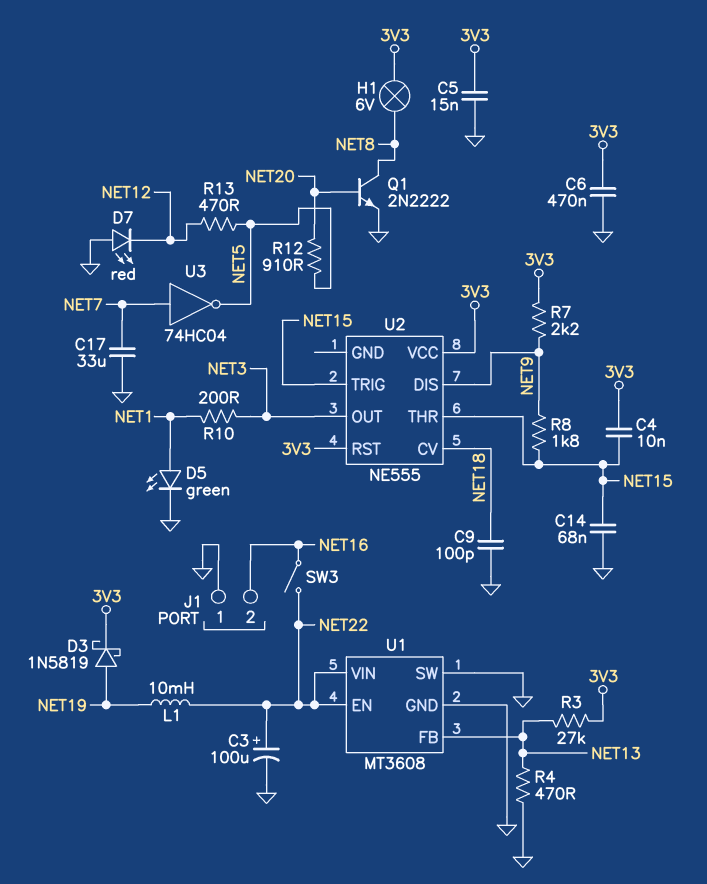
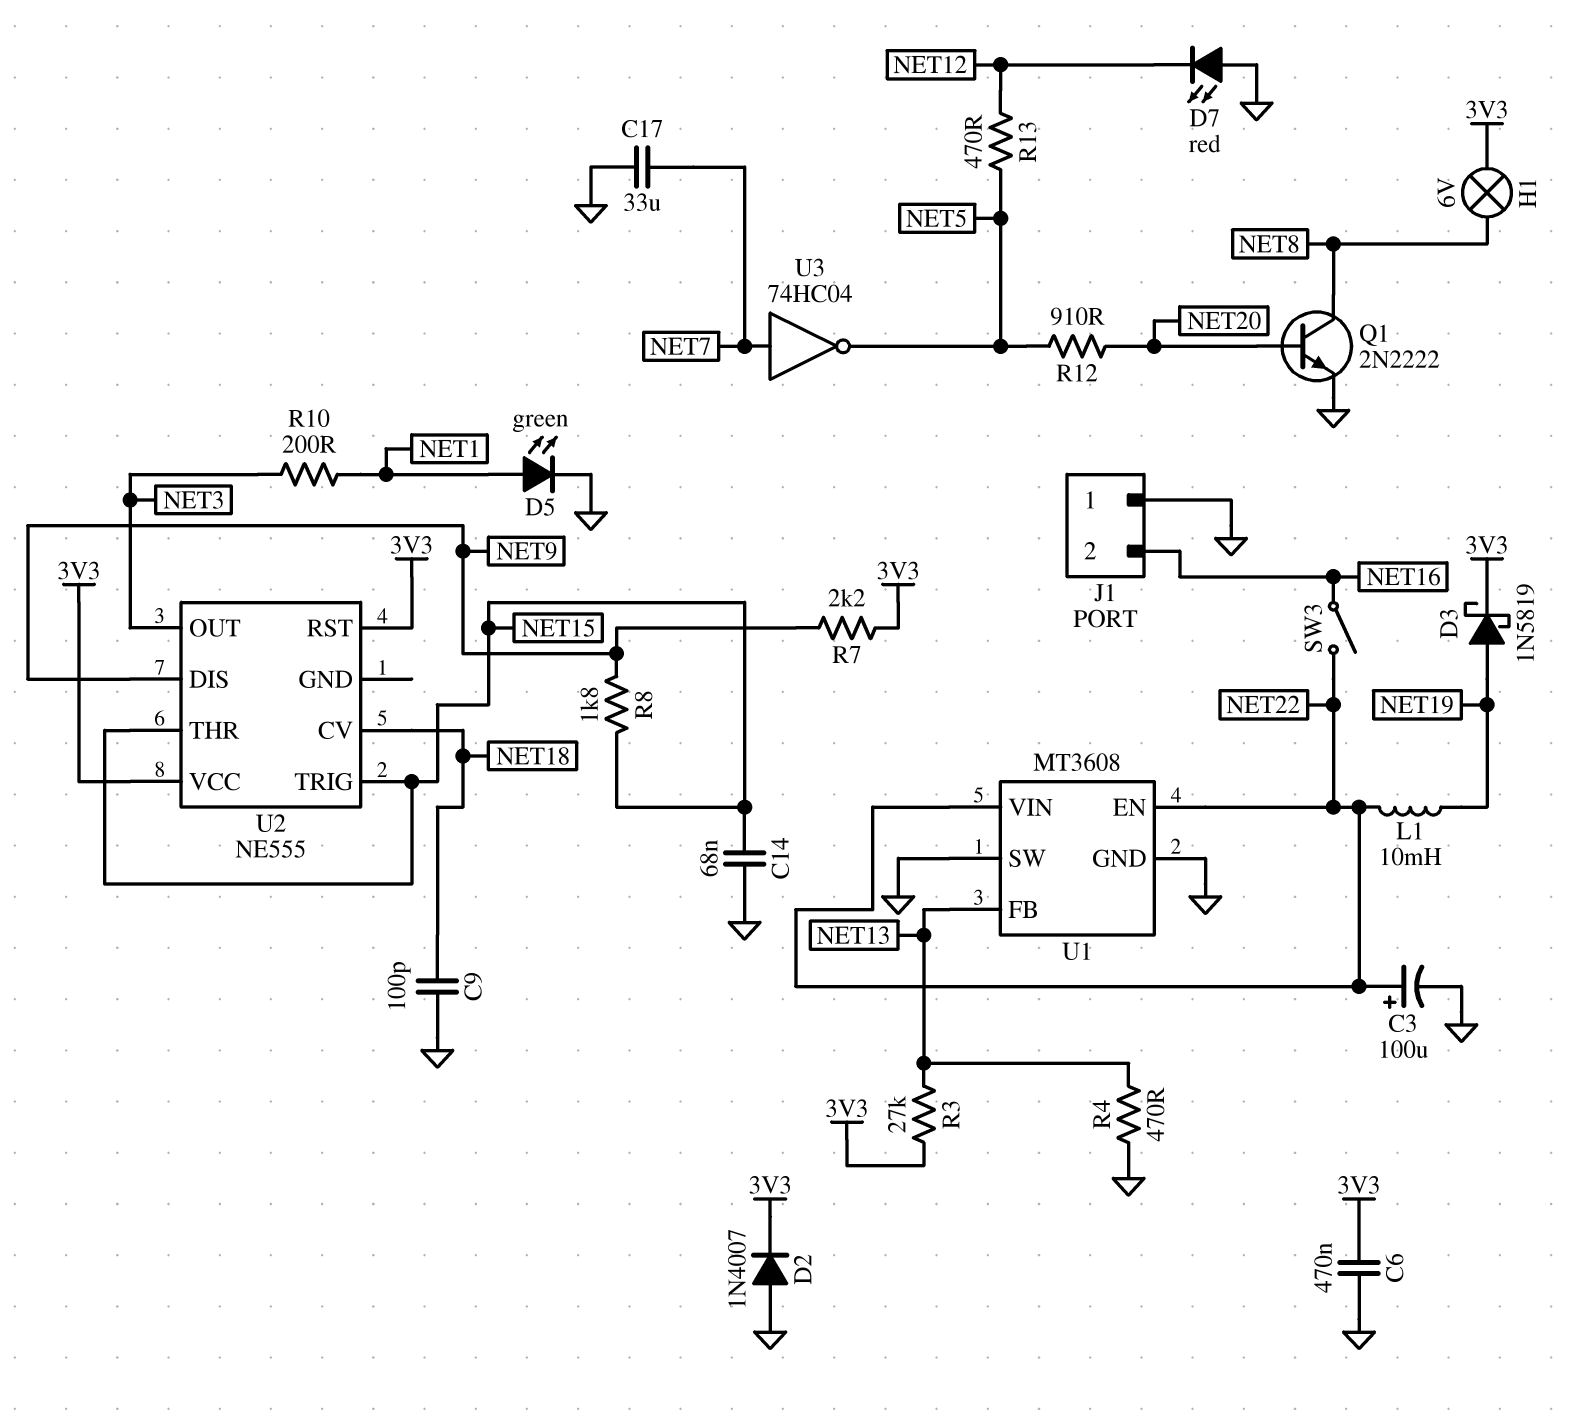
C4: 10nF (3V3, NET15) -> none
C5: 15nF (3V3, GND) -> none
D2: none -> diode 1N4007 (A GND, K 3V3)

